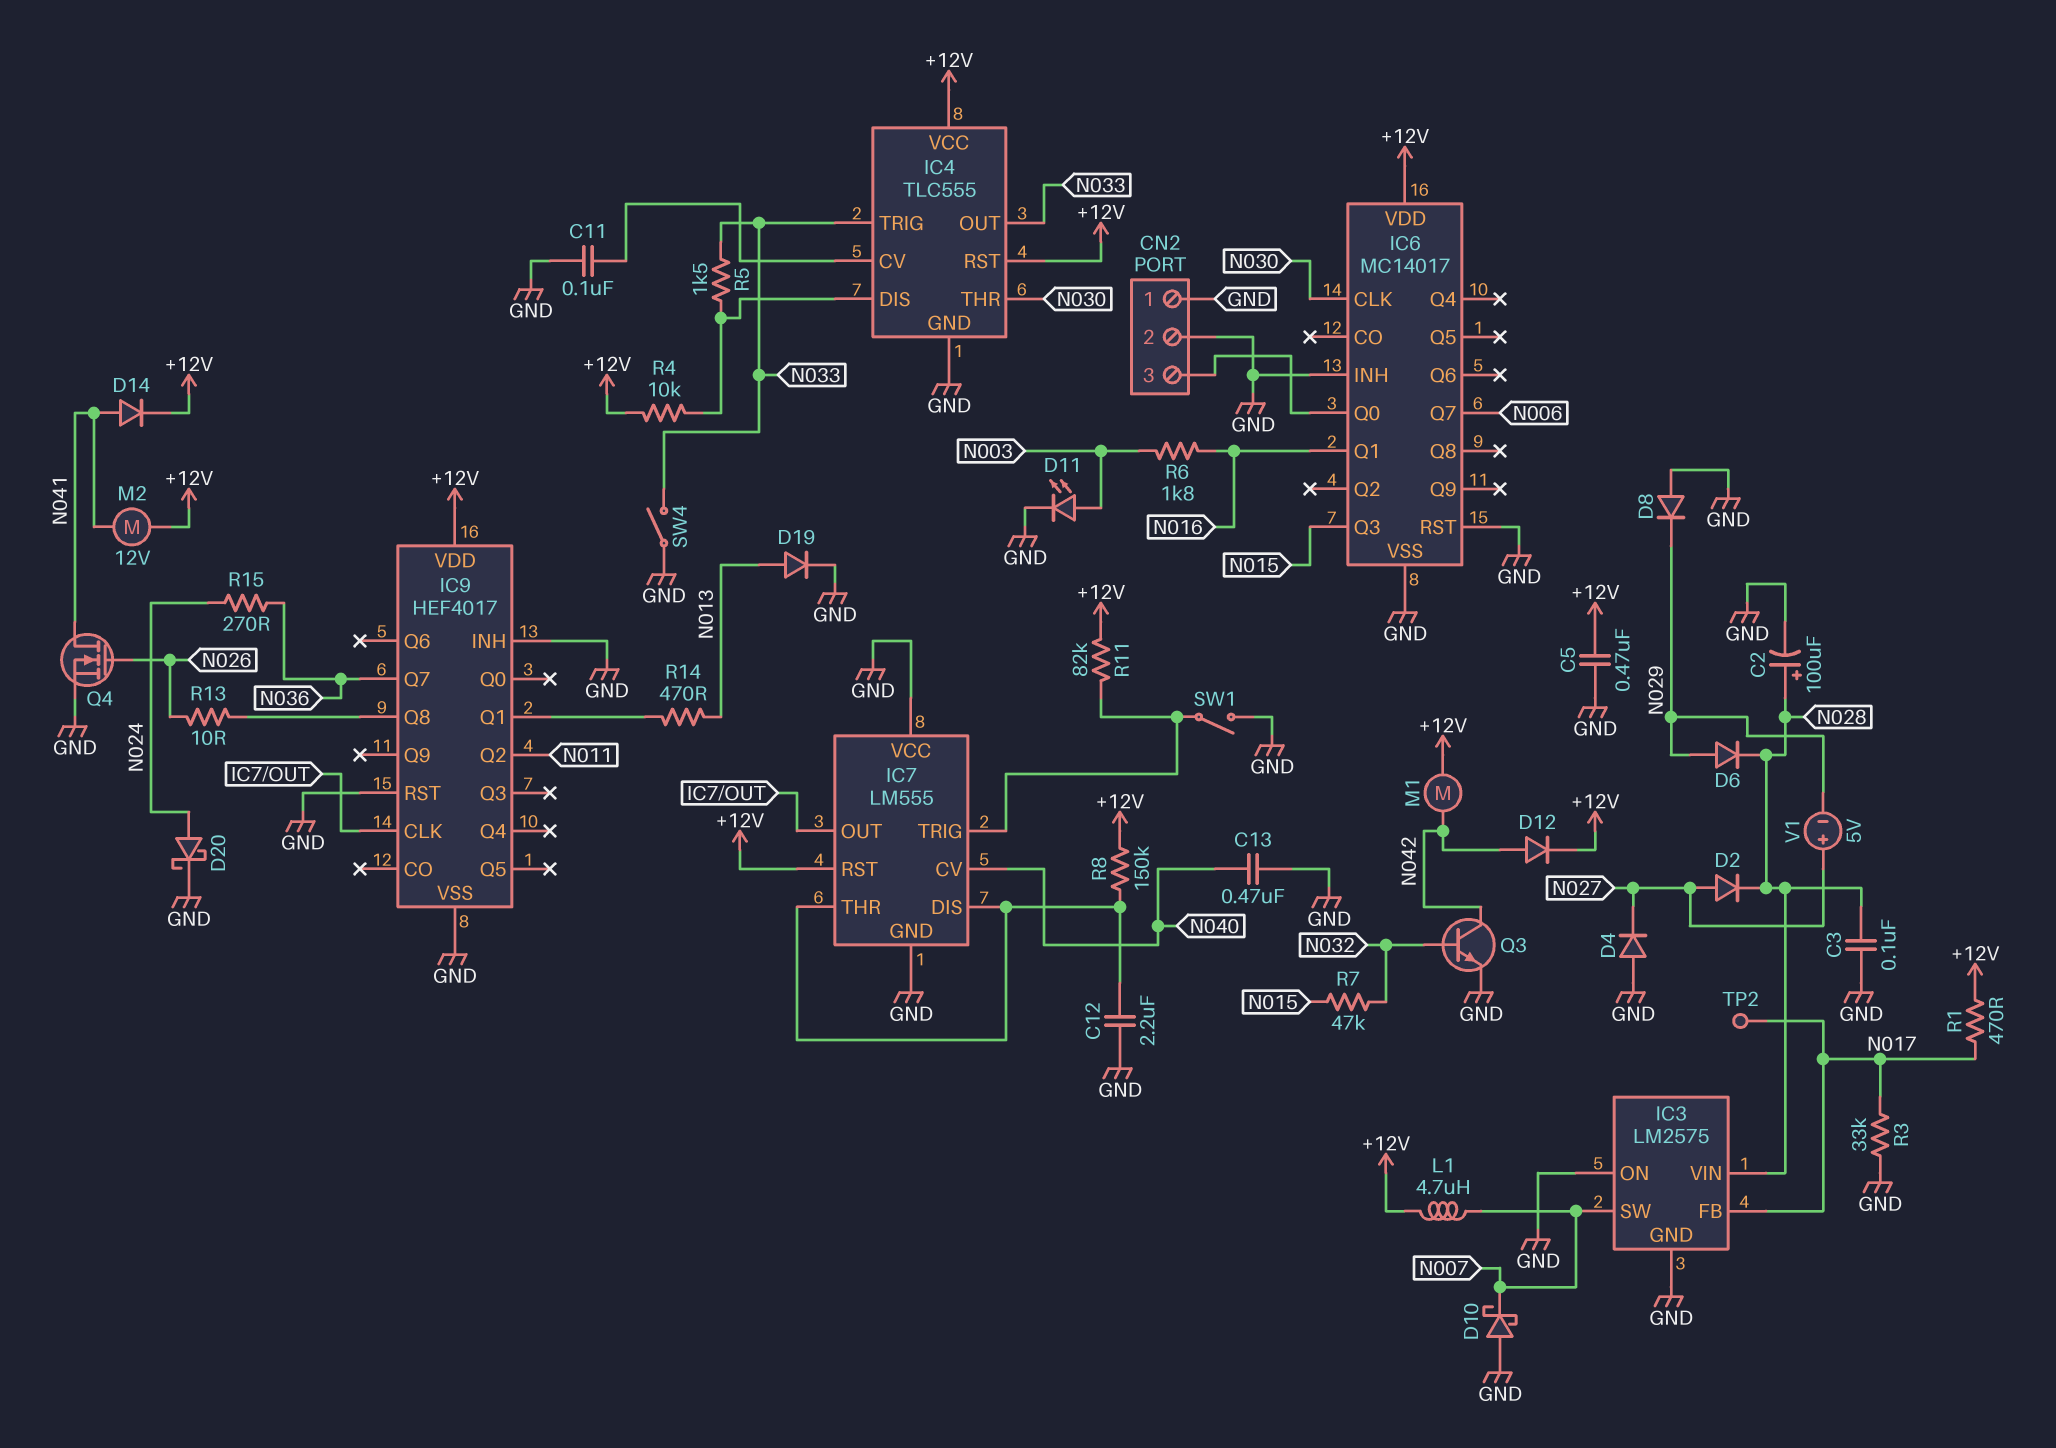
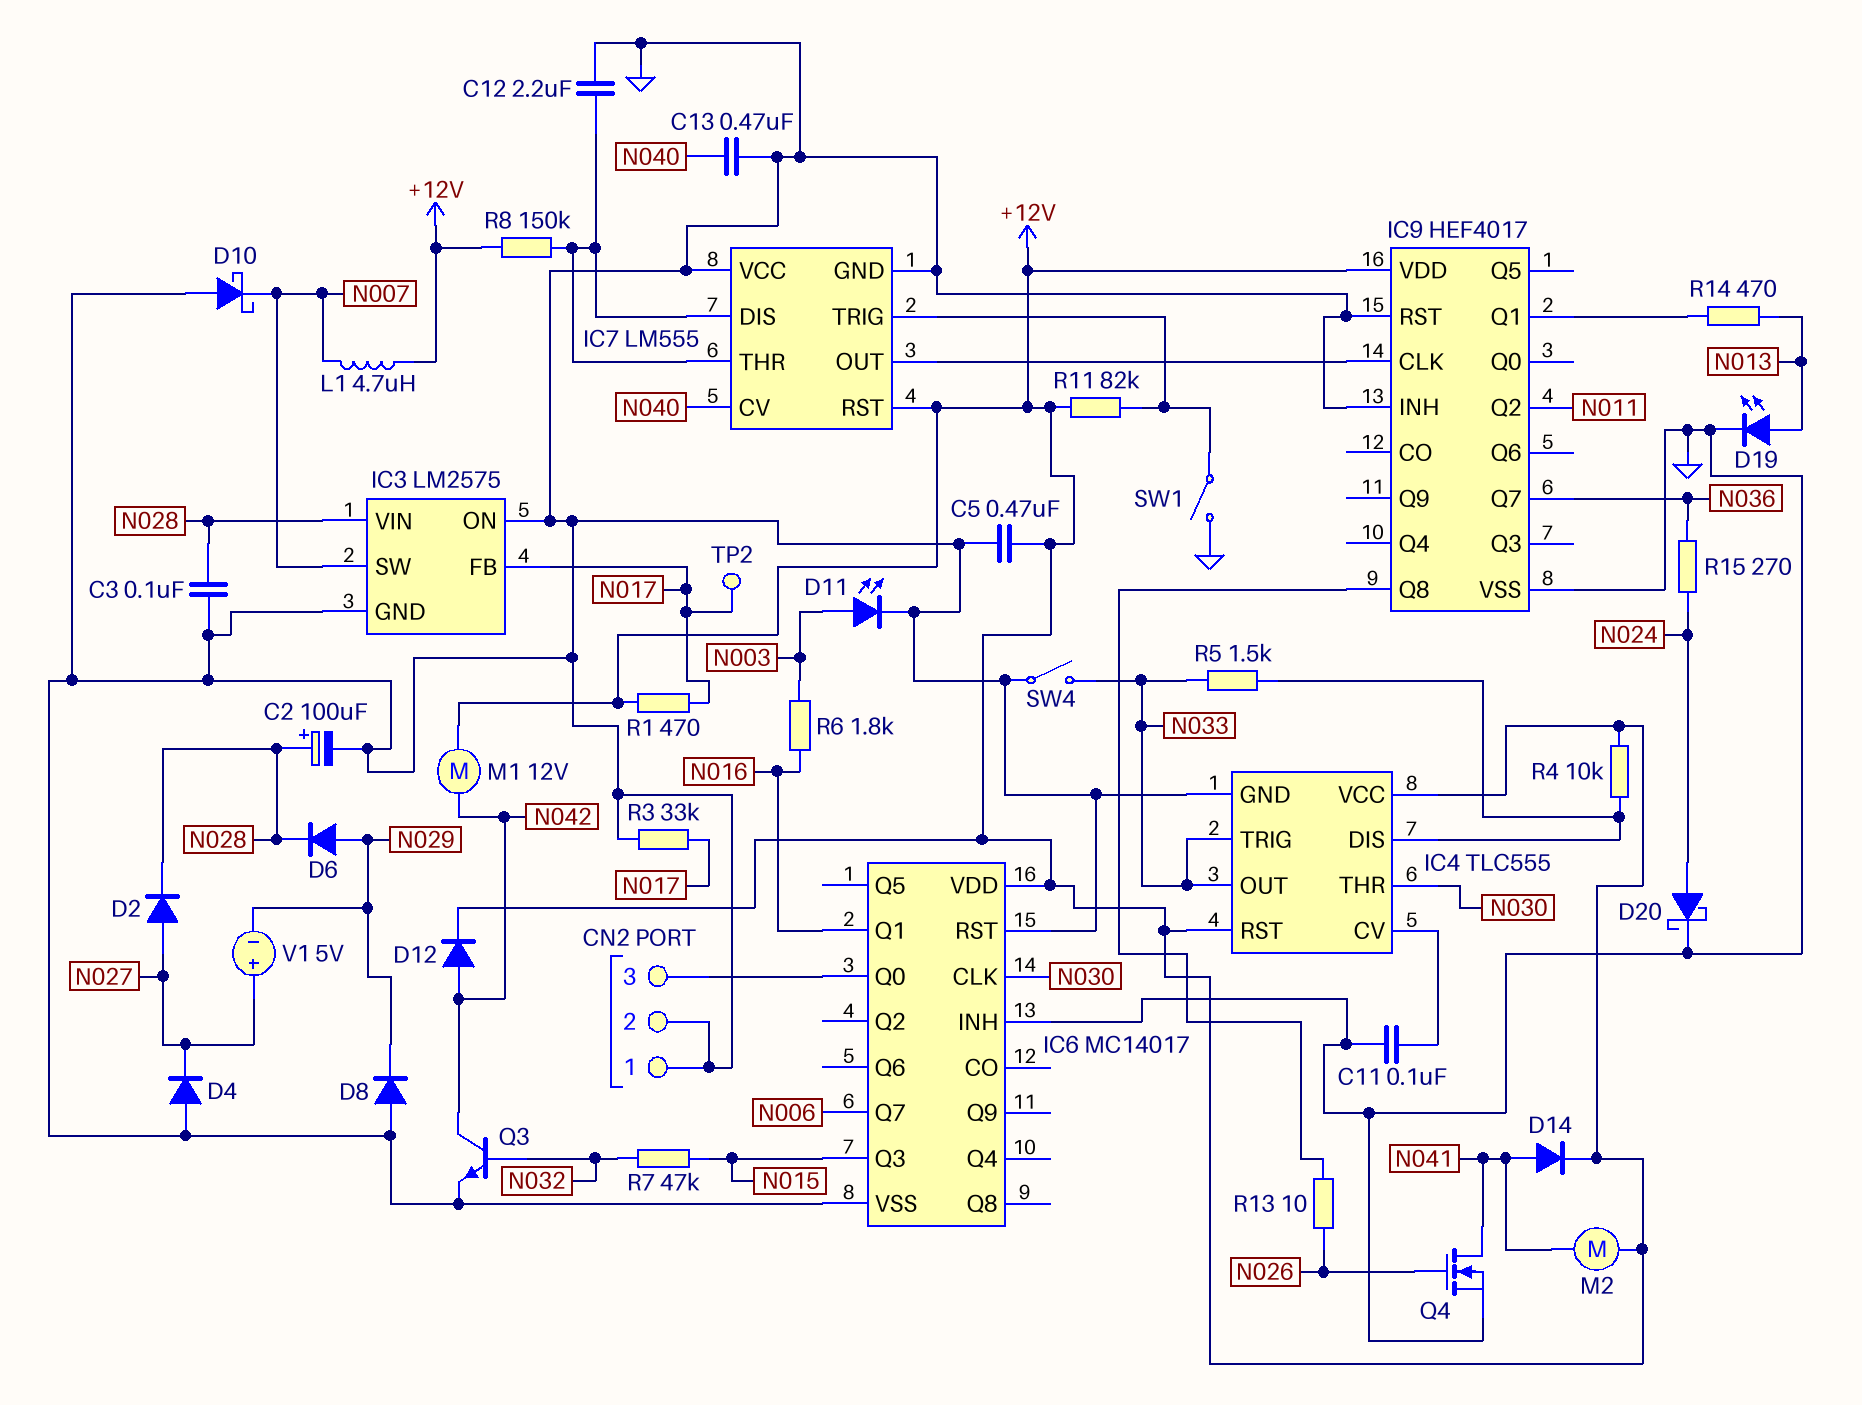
D19: diode (A N013, K GND) -> LED (A N013, K GND)
M1: motor (+12V, N042) -> motor 12V (+12V, N042)
M2: motor 12V (+12V, N041) -> motor (+12V, N041)

